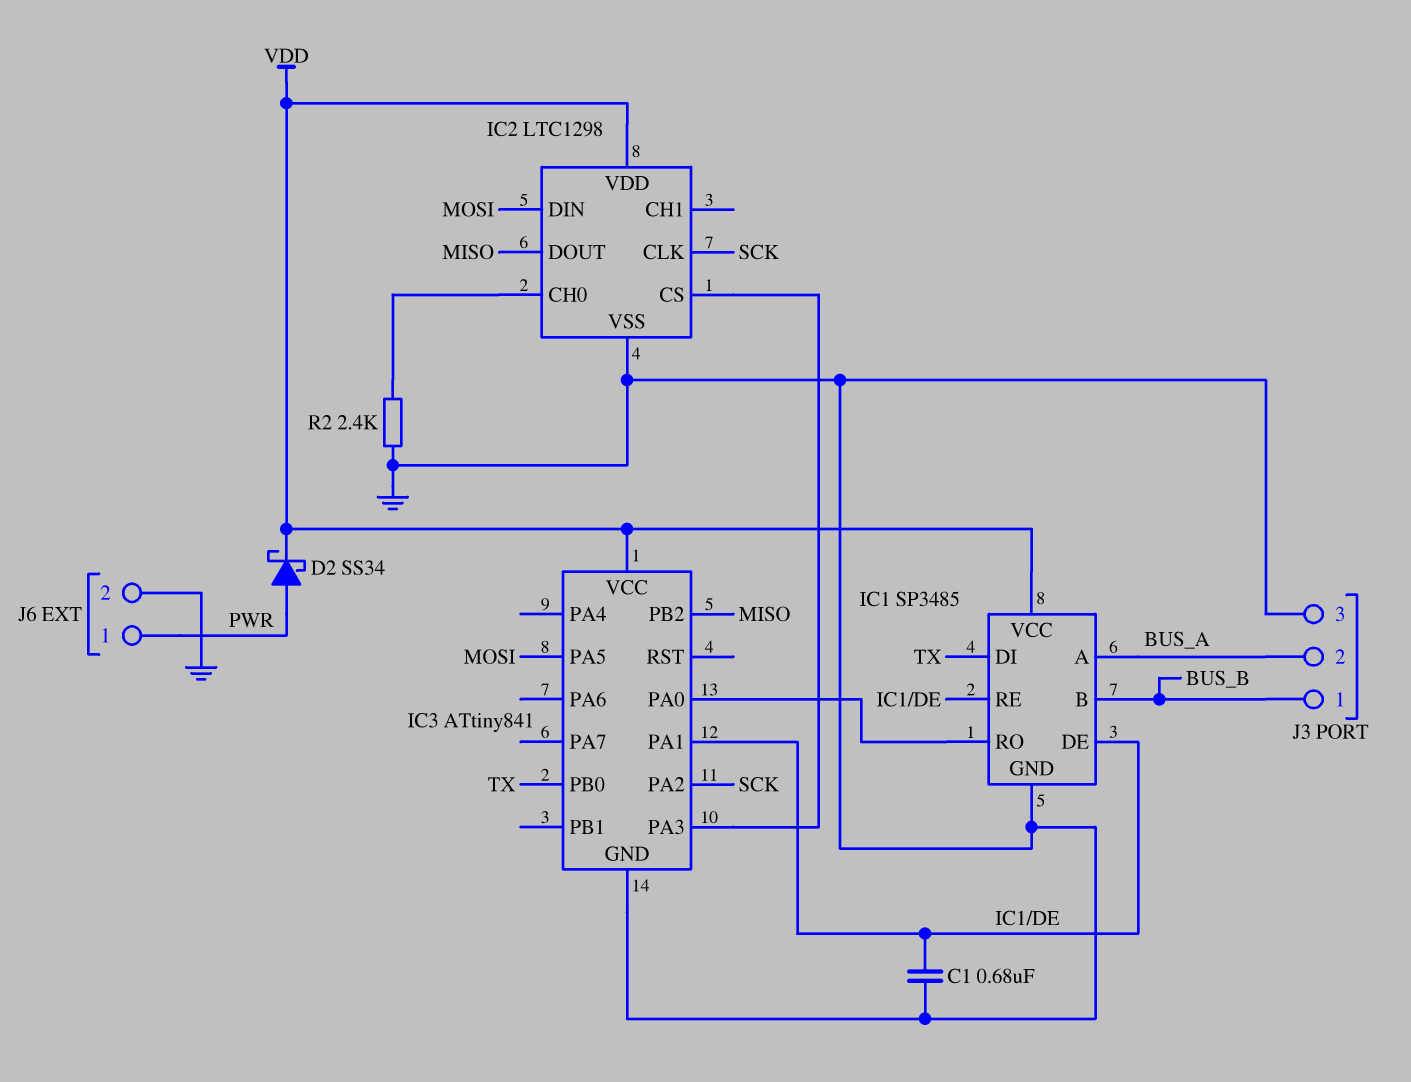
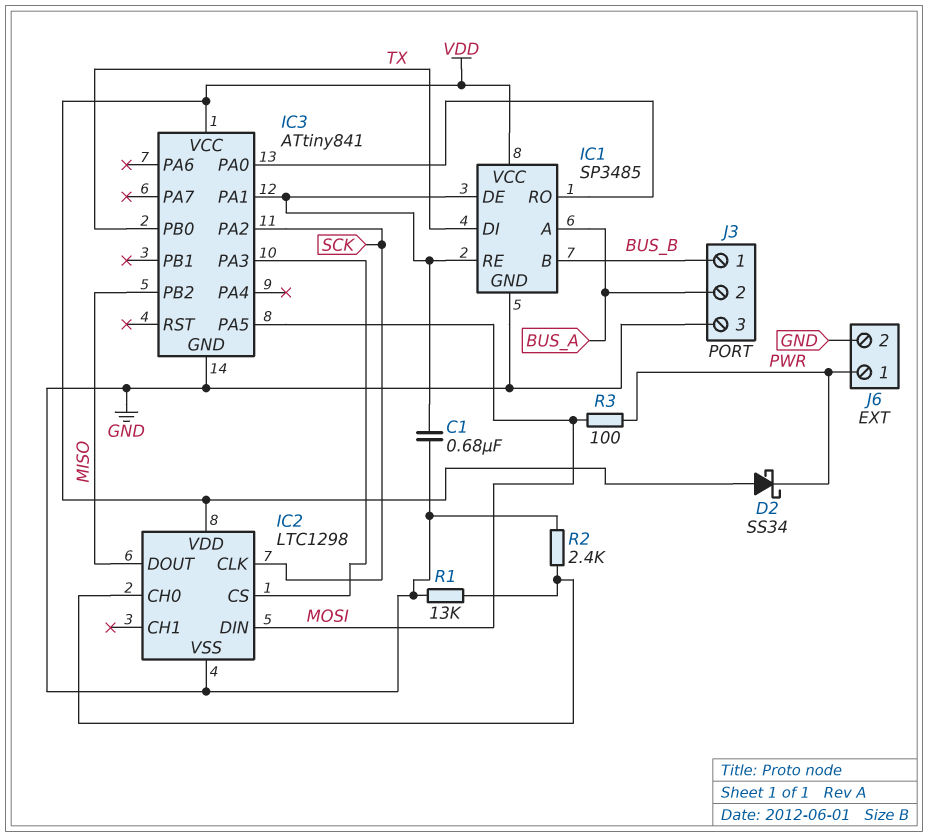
D2: schottky SS34 (A PWR, K VDD) -> schottky SS34 (A VDD, K PWR)
R1: none -> 13k (GND, IC2/CH0)
R3: none -> 100 (MOSI, PWR)

